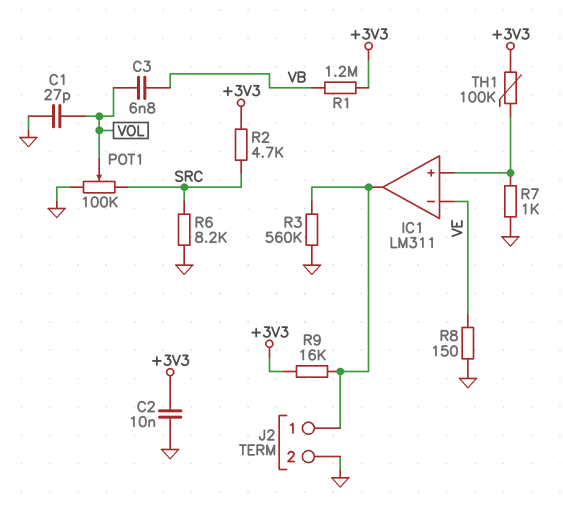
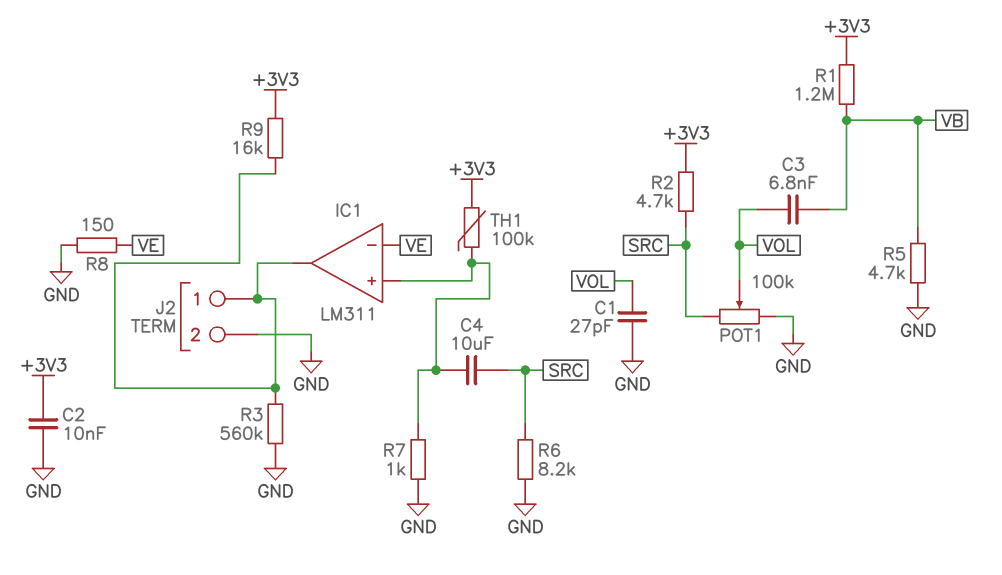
C4: none -> 10uF (IC1/in+, SRC)
R5: none -> 4.7k (GND, VB)

